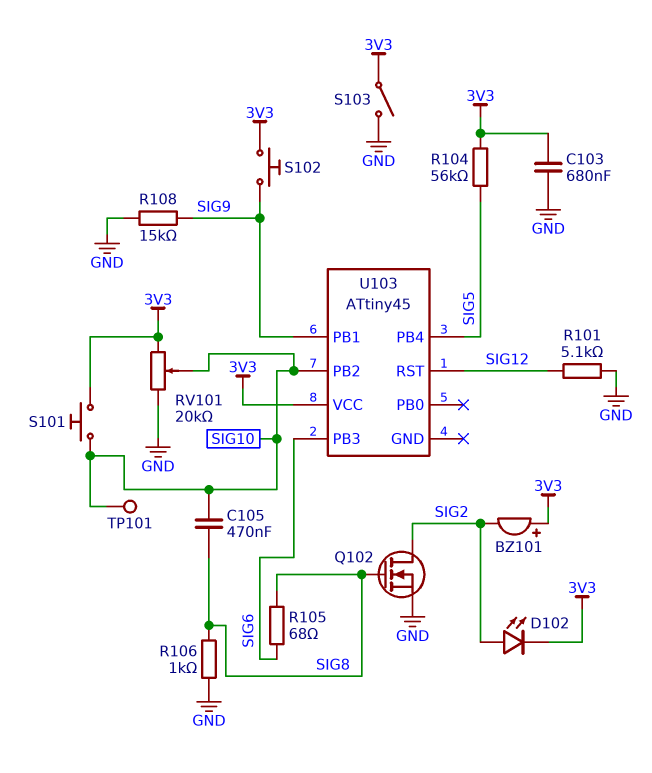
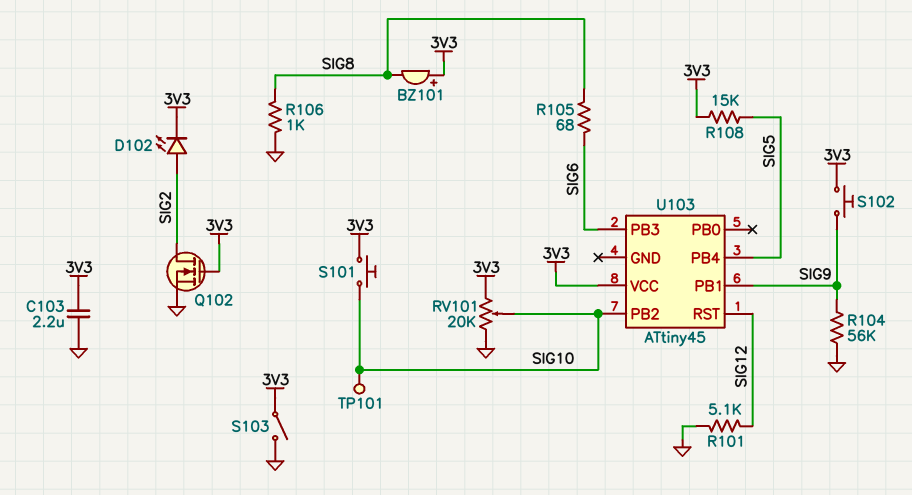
BZ101: buzzer (plus 3V3, minus SIG2) -> buzzer (plus 3V3, minus SIG8)
C103: 680nF (3V3, GND) -> 2.2uF (3V3, GND)
C105: 470nF (SIG8, SIG10) -> none
Q102: NMOS (G SIG8, D SIG2, S GND) -> NMOS (G 3V3, D SIG2, S GND)
R104: 56k (3V3, SIG5) -> 56k (GND, SIG9)
R108: 15k (GND, SIG9) -> 15k (3V3, SIG5)

